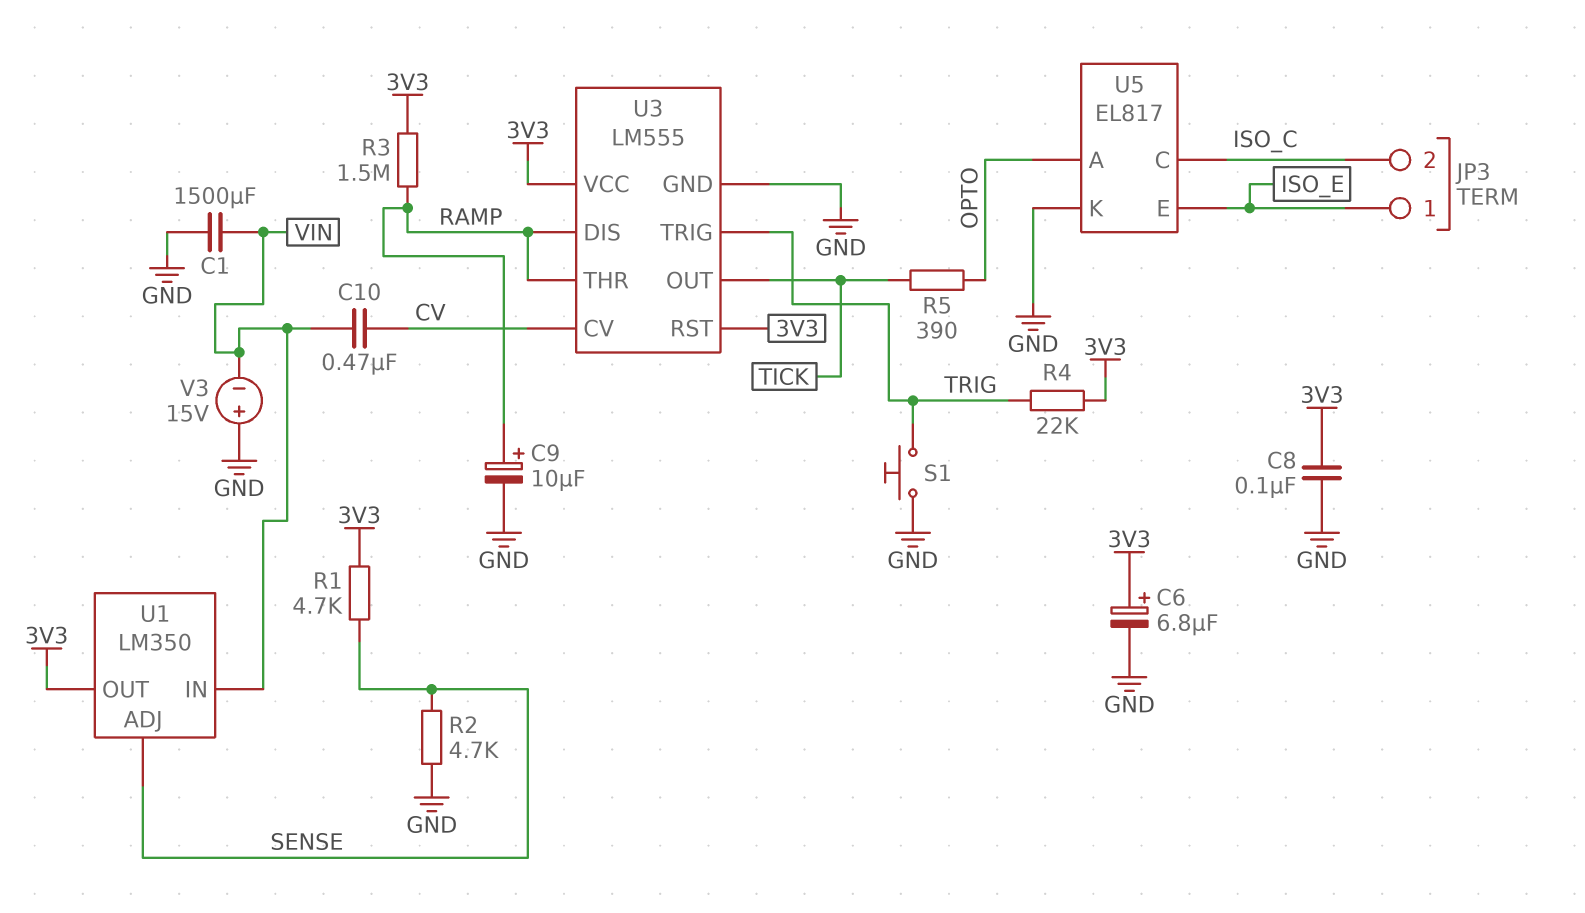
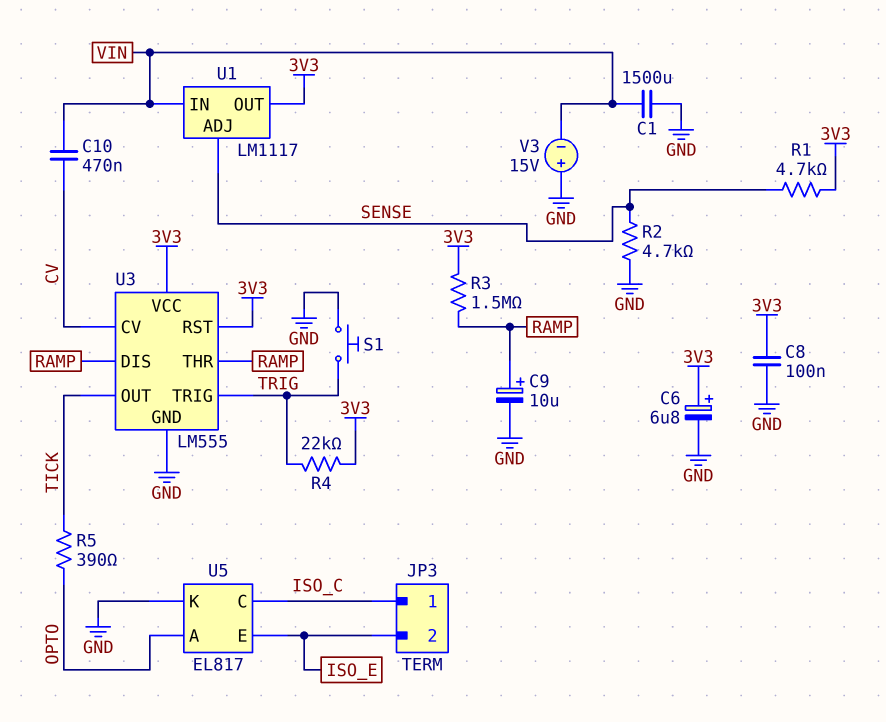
JP3 pin 1: ISO_E -> ISO_C
JP3 pin 2: ISO_C -> ISO_E
U1: LM350 -> LM1117

